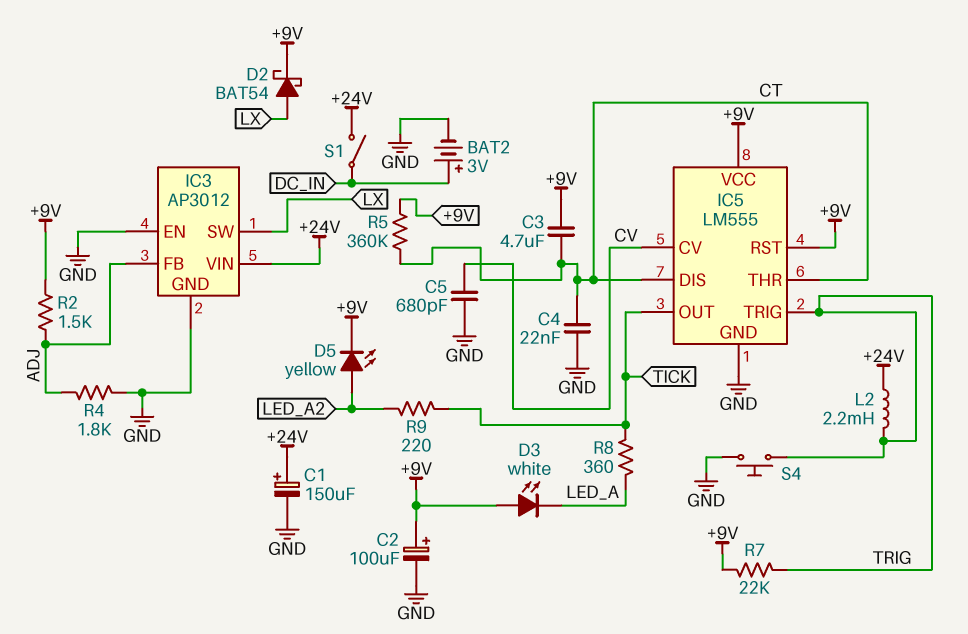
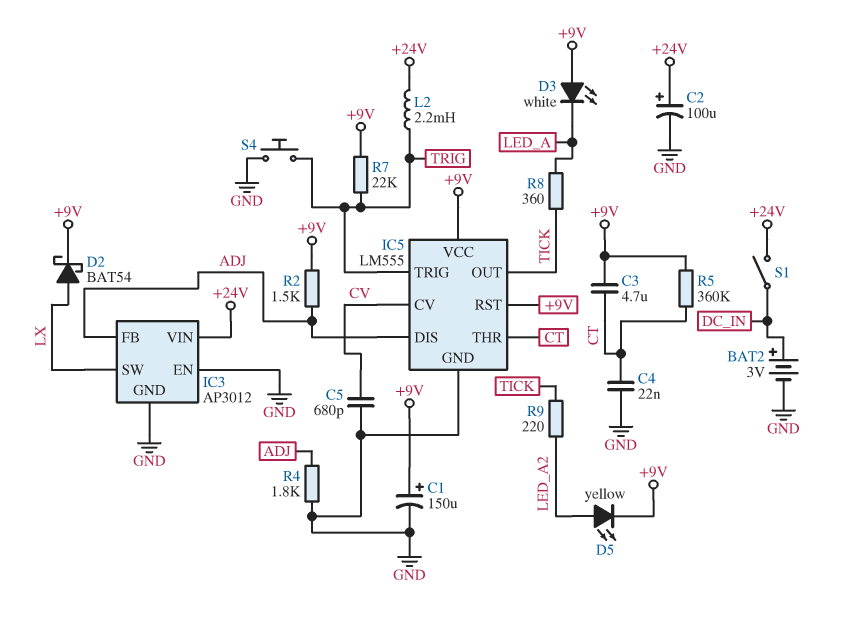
C1: 150uF (plus +24V, minus GND) -> 150uF (plus +9V, minus GND)
C2: 100uF (plus +9V, minus GND) -> 100uF (plus +24V, minus GND)
IC5 pin DIS: CT -> ADJ

